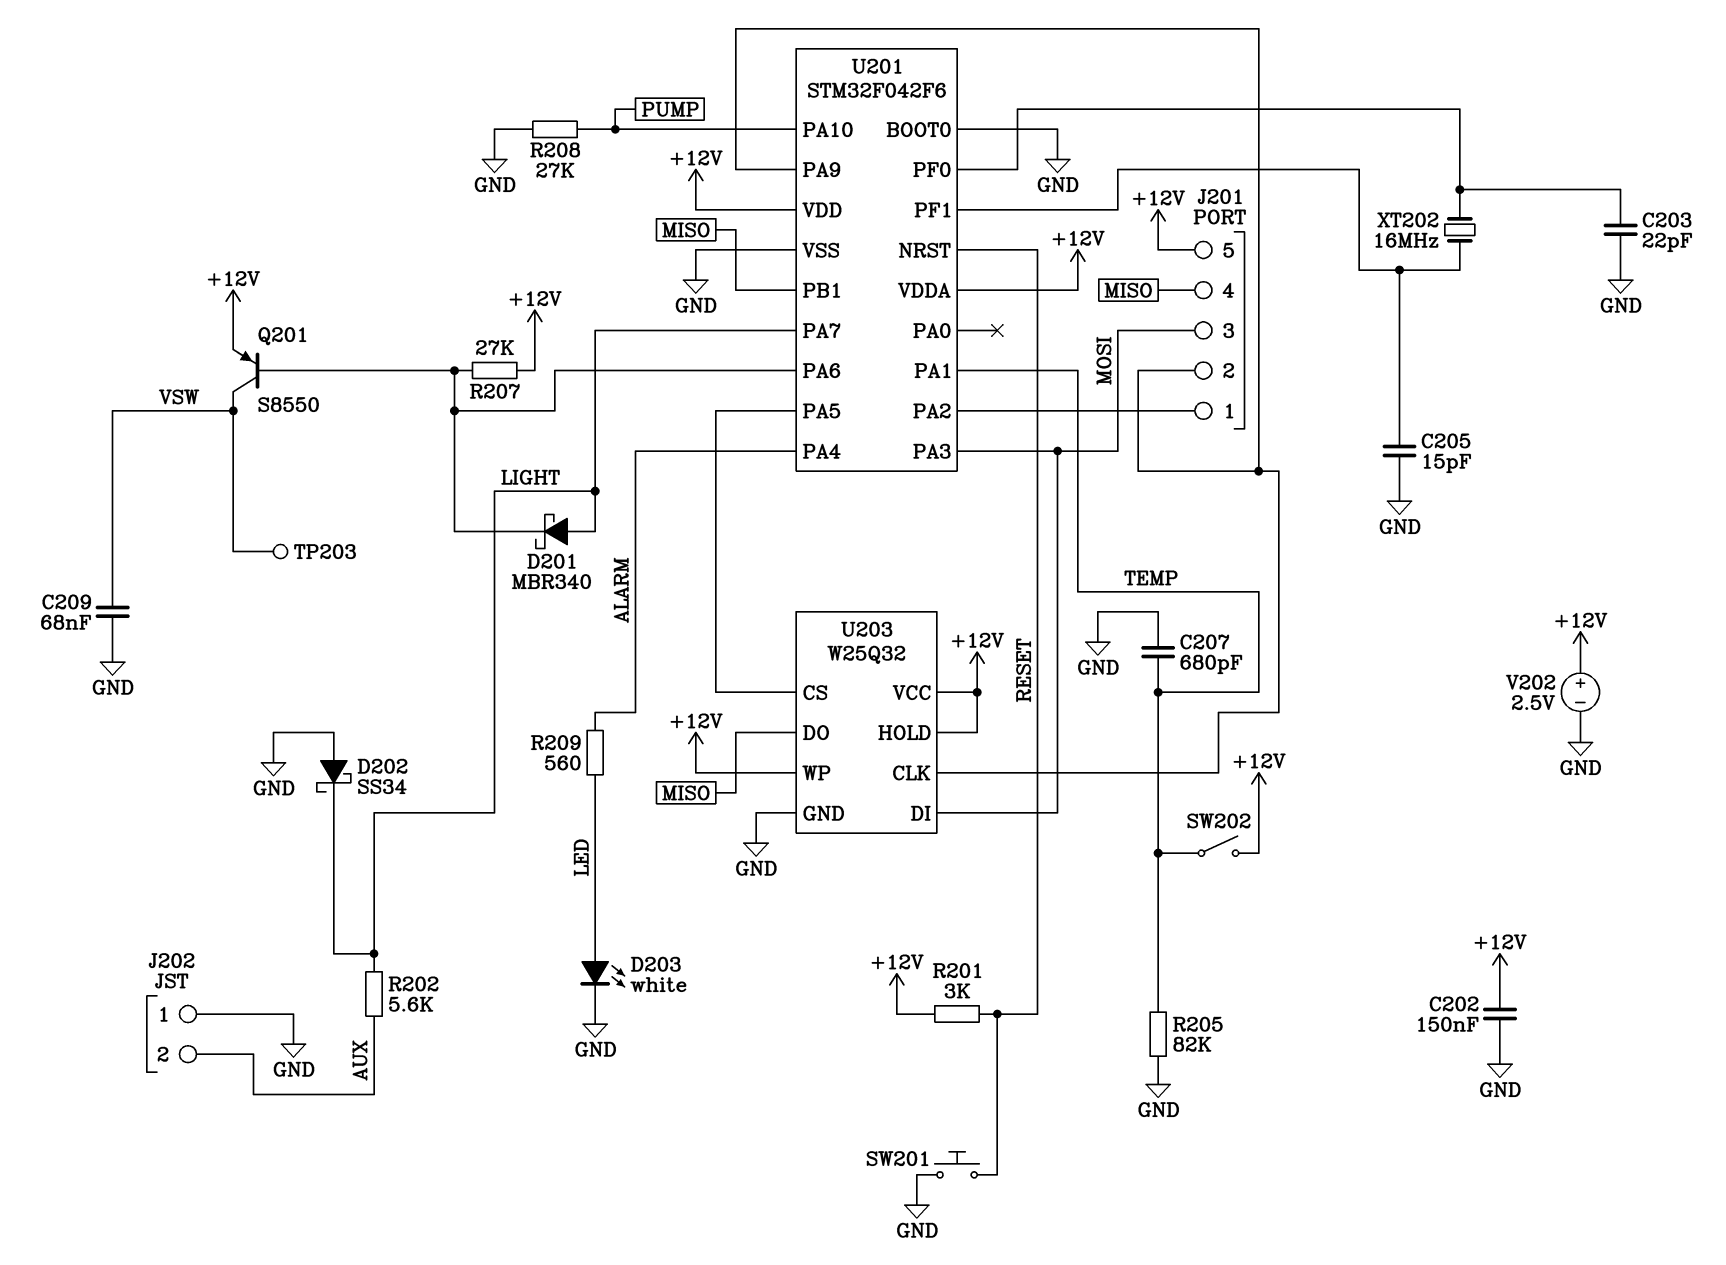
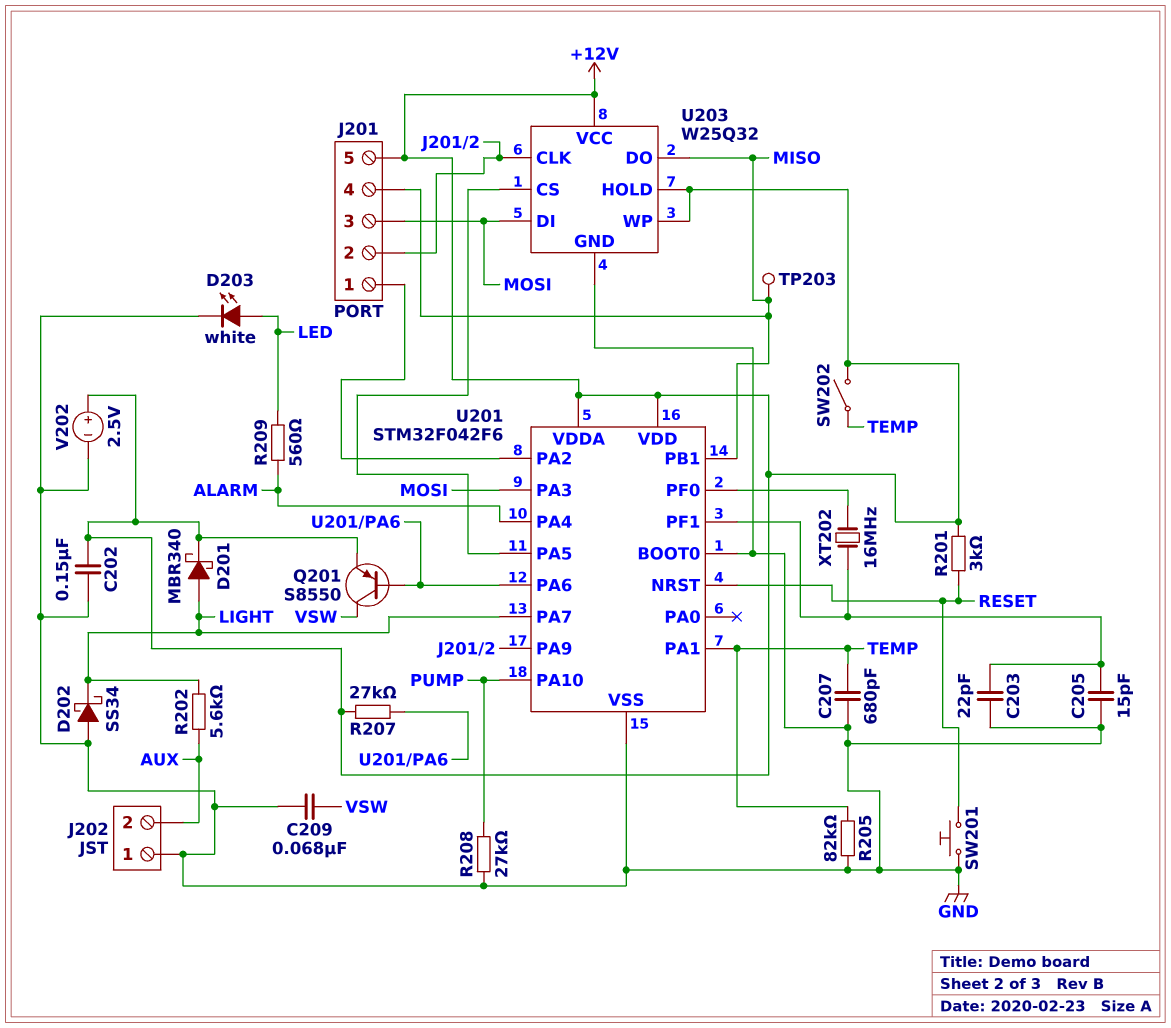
C203: 22pF (GND, U201/PF0) -> 22pF (GND, U201/PF1)
D201: schottky MBR340 (A LIGHT, K U201/PA6) -> schottky MBR340 (A LIGHT, K +12V)
TP203: test point (VSW) -> test point (MISO)

